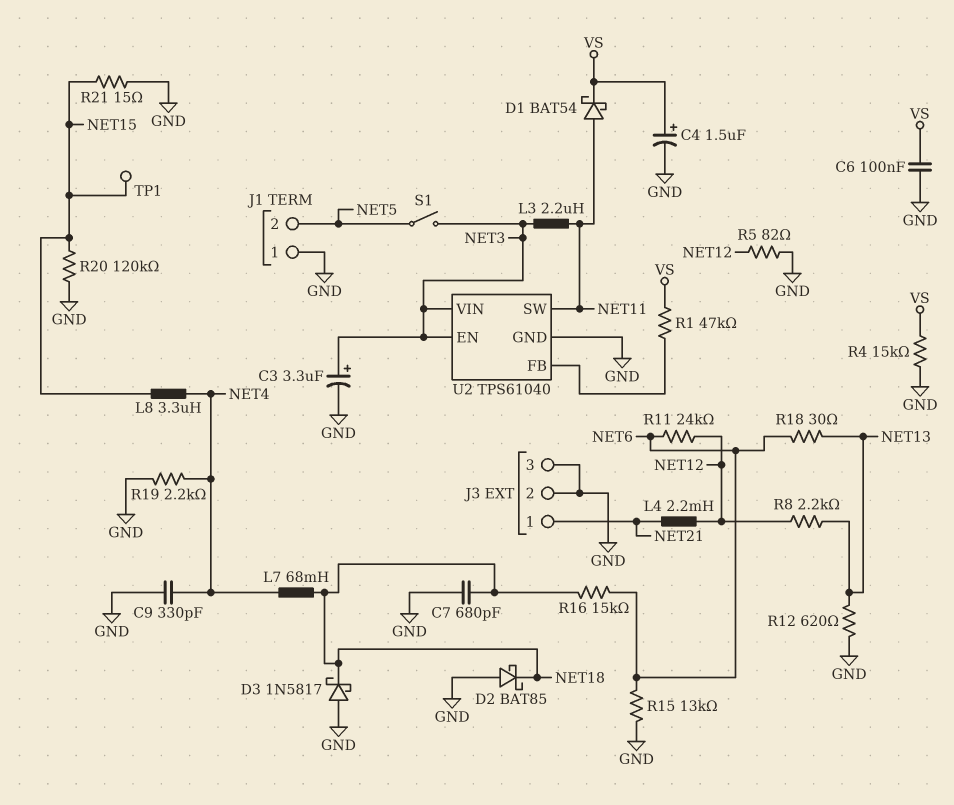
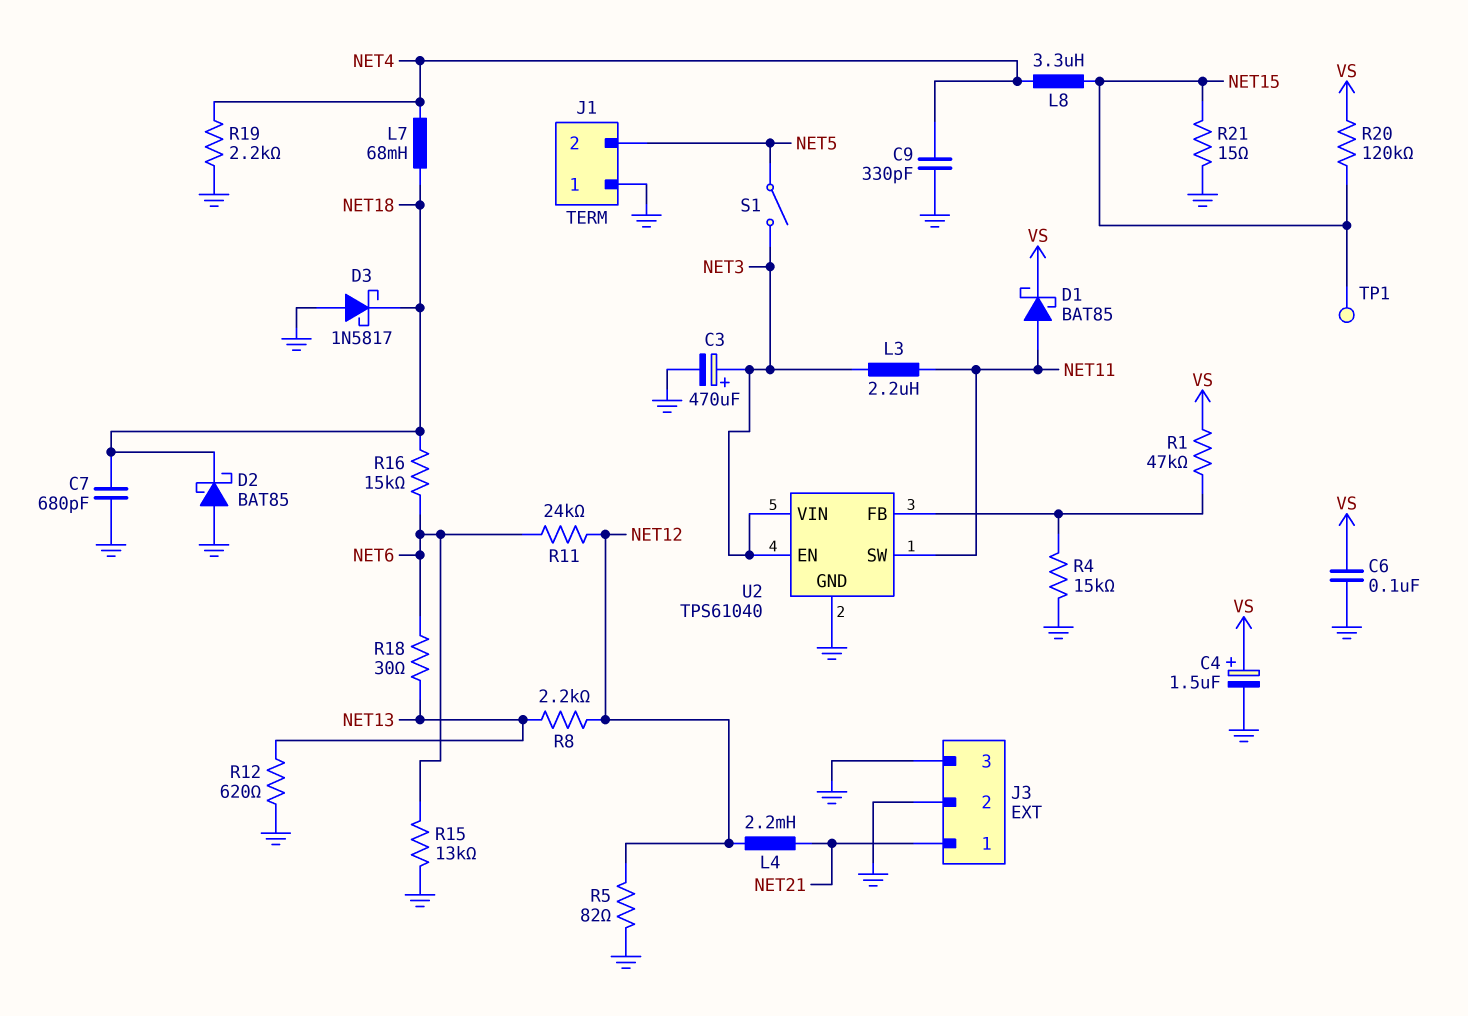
C3: 3.3uF (plus NET3, minus GND) -> 470uF (plus NET3, minus GND)
D1: schottky BAT54 (A NET11, K VS) -> schottky BAT85 (A NET11, K VS)
R4: 15k (GND, VS) -> 15k (GND, U2/FB)
R20: 120k (GND, NET15) -> 120k (NET15, VS)

